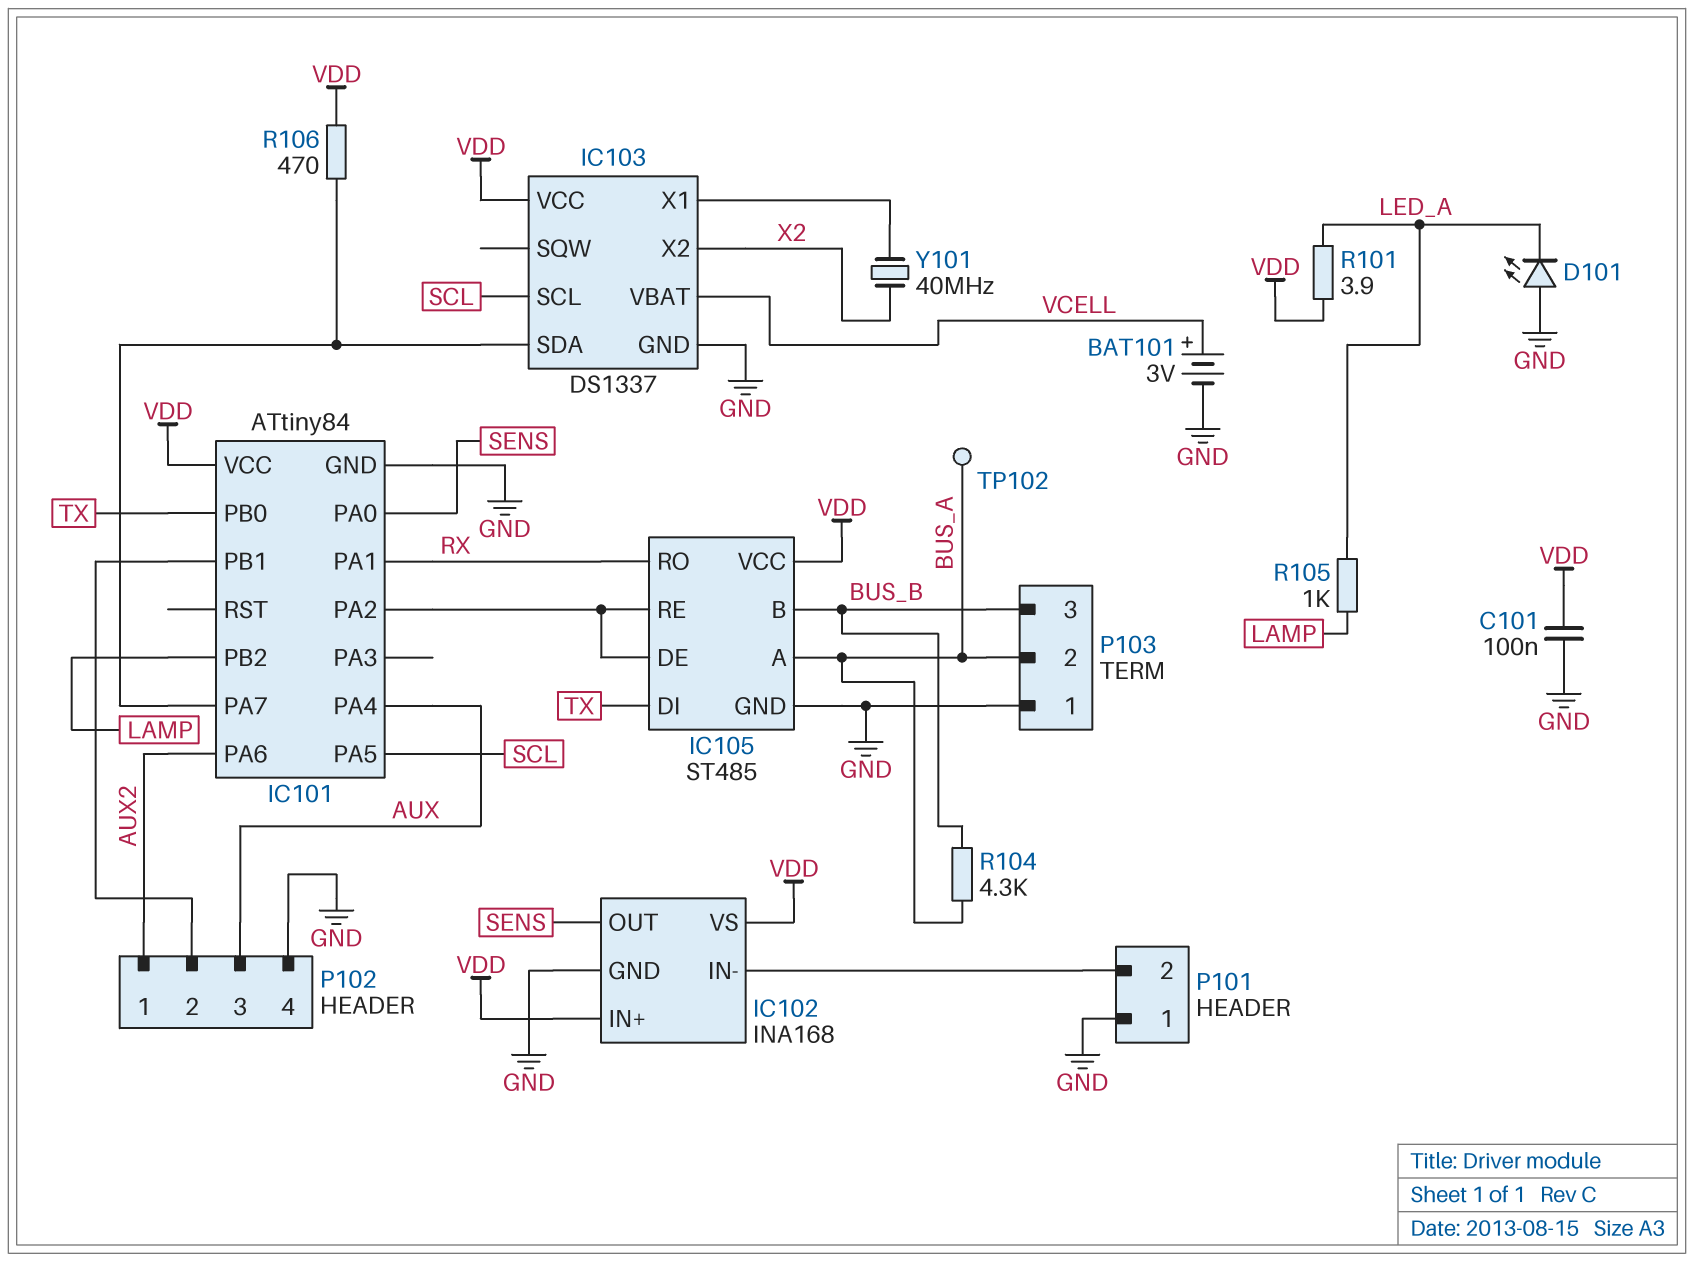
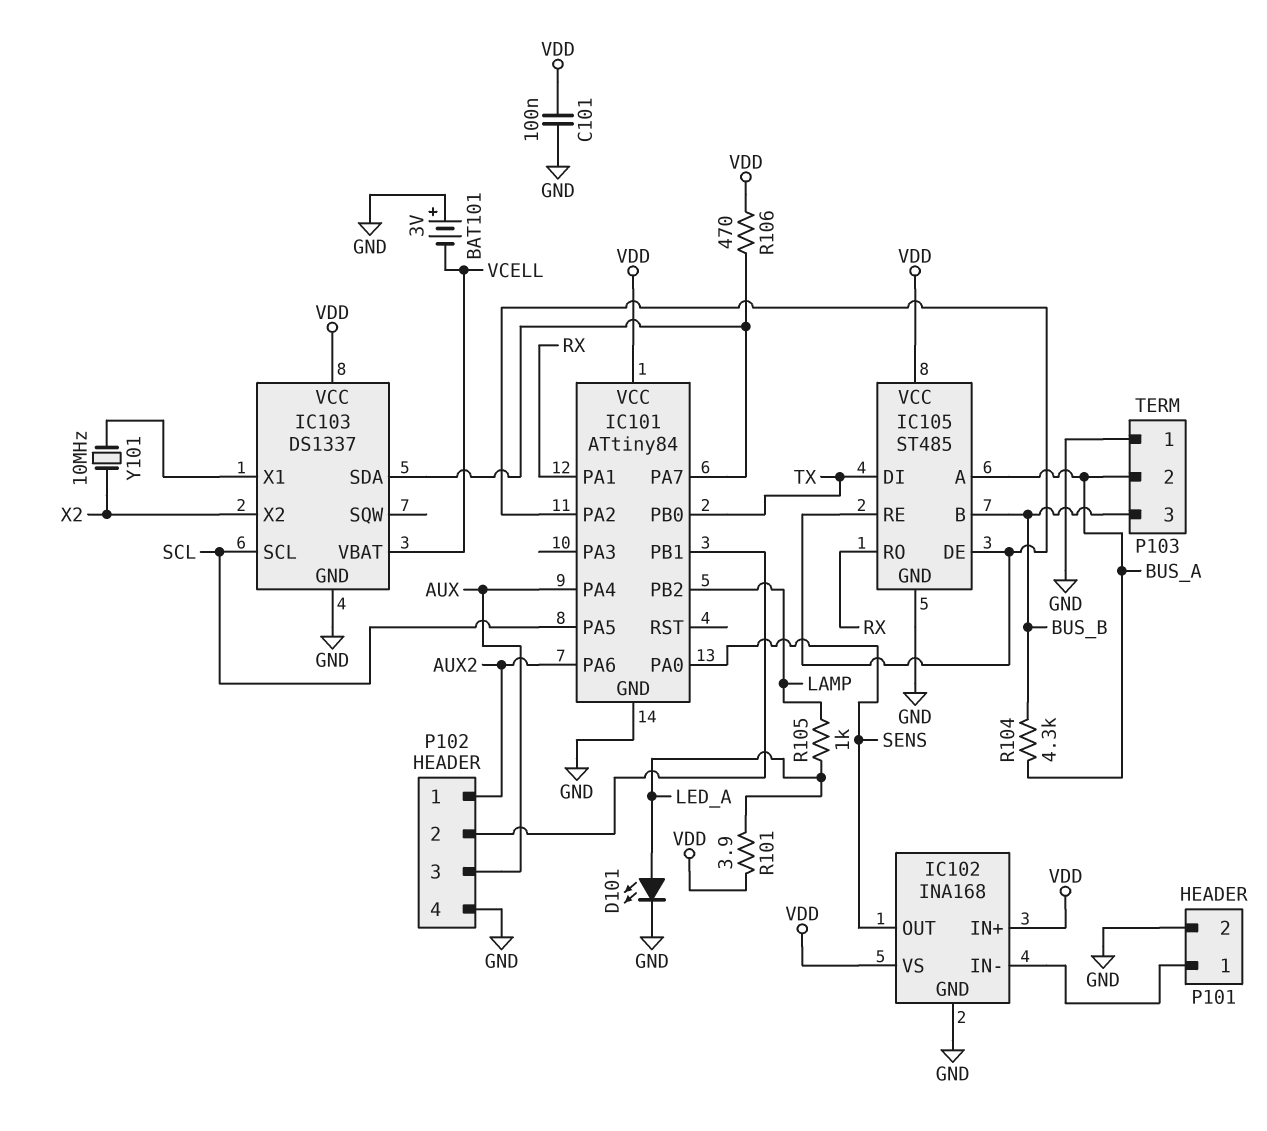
BAT101: 3V (plus VCELL, minus GND) -> 3V (plus GND, minus VCELL)
D101: LED (A GND, K LED_A) -> LED (A LED_A, K GND)
P101 pin 1: GND -> IC102/IN-
P101 pin 2: IC102/IN- -> GND
TP102: test point (BUS_A) -> none
Y101: 40MHz (IC103/X1, X2) -> 10MHz (IC103/X1, X2)

